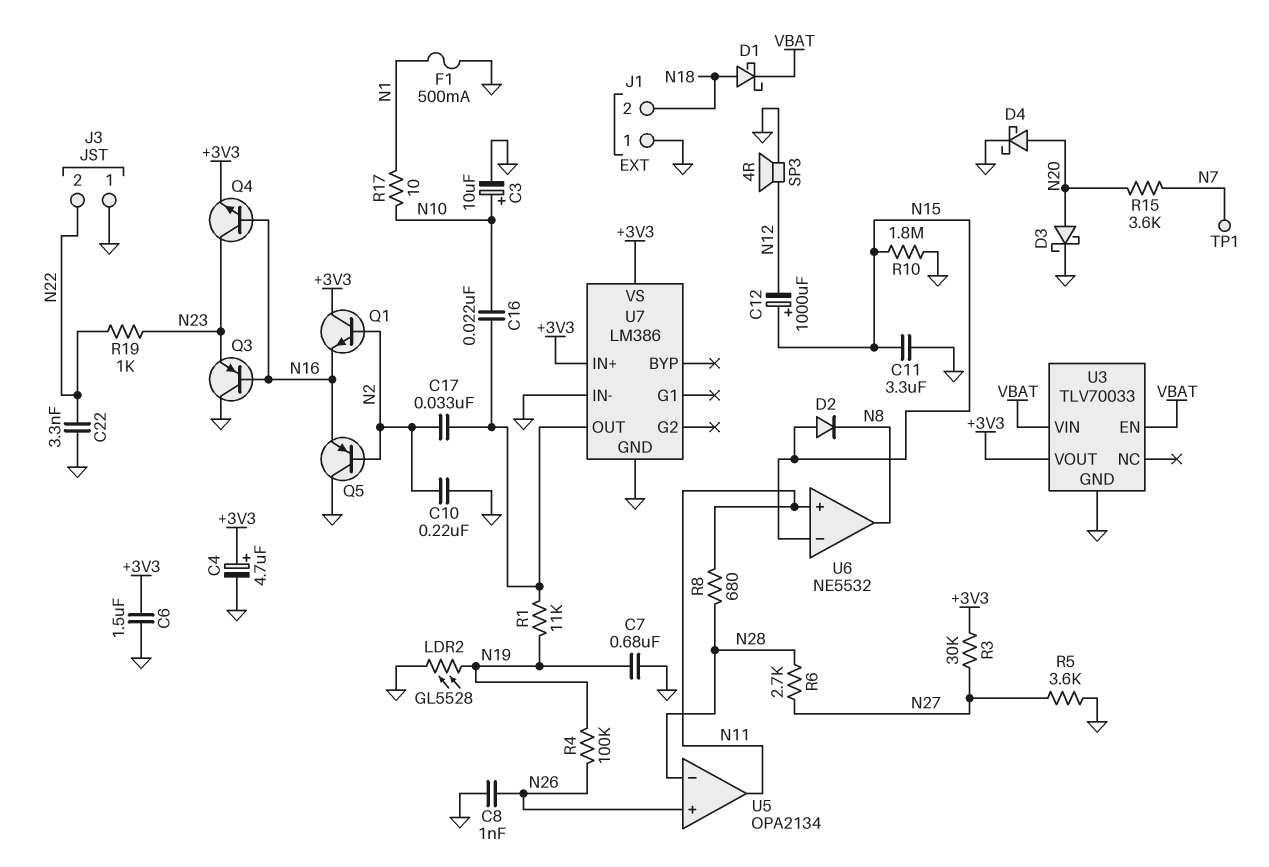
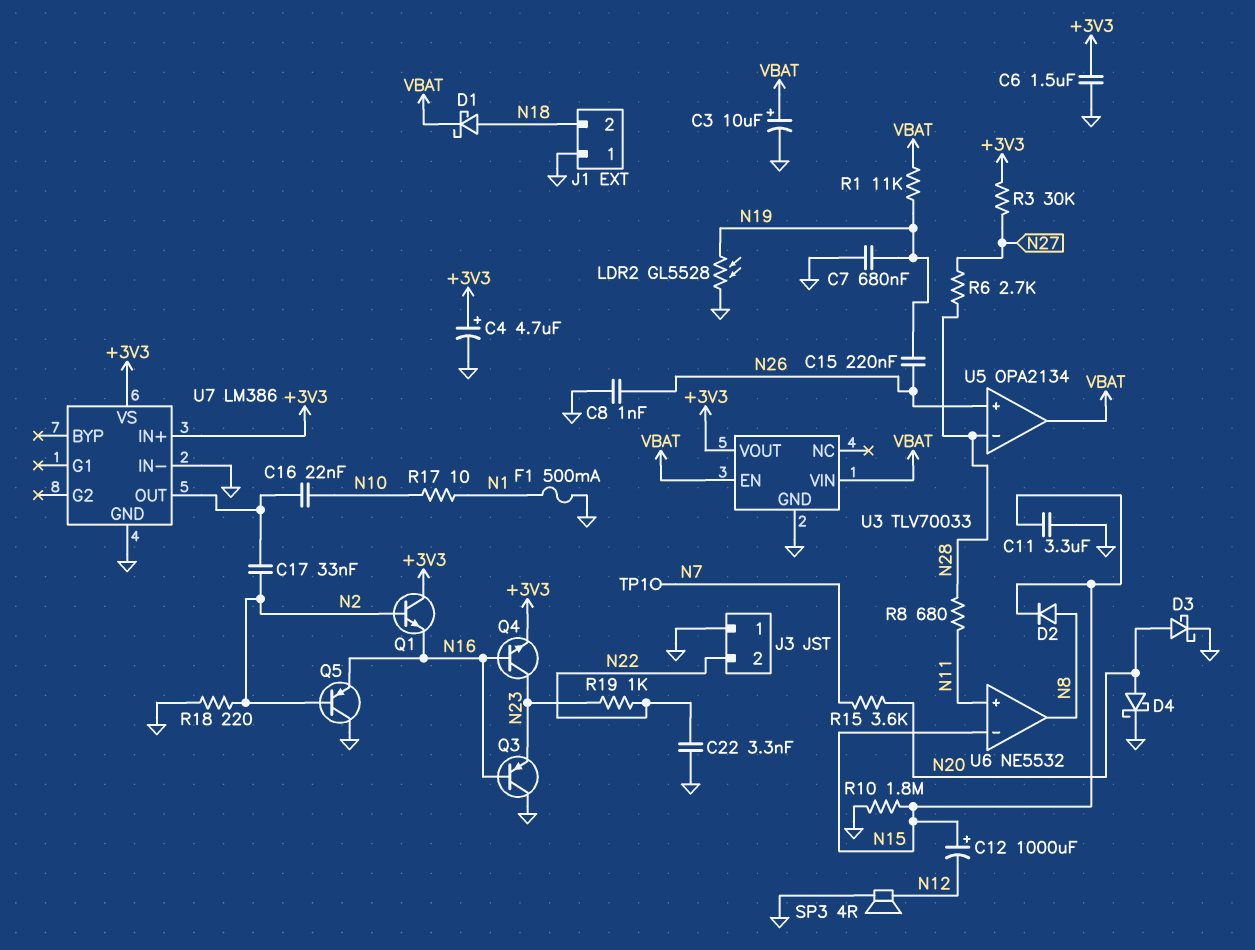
C3: 10uF (plus N10, minus GND) -> 10uF (plus VBAT, minus GND)
C10: 220nF (GND, N2) -> none
C15: none -> 220nF (N19, N26)
D2: diode (A N15, K N8) -> diode (A N8, K N15)
R1: 11k (N19, U7/OUT) -> 11k (N19, VBAT)
R4: 100k (N19, N26) -> none
R5: 3.6k (GND, N27) -> none
R18: none -> 220 (GND, N2)
U5 pin out: N11 -> VBAT

